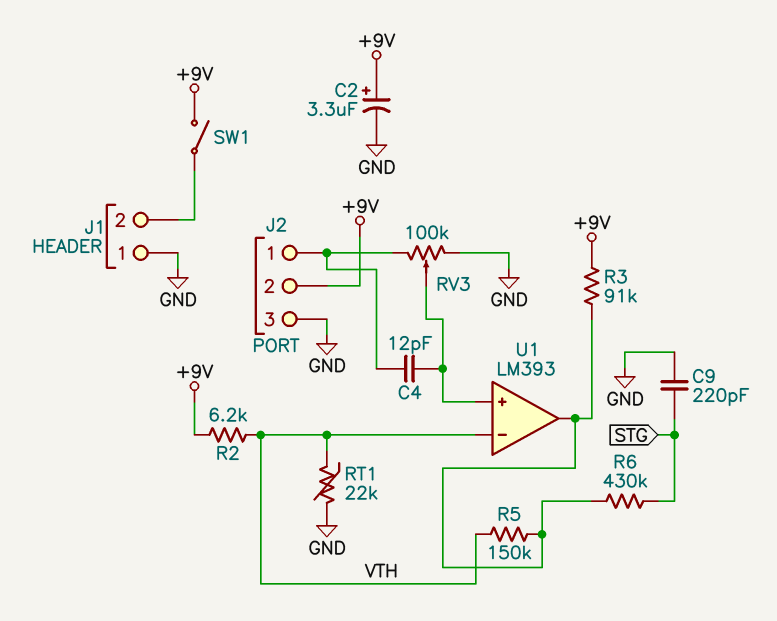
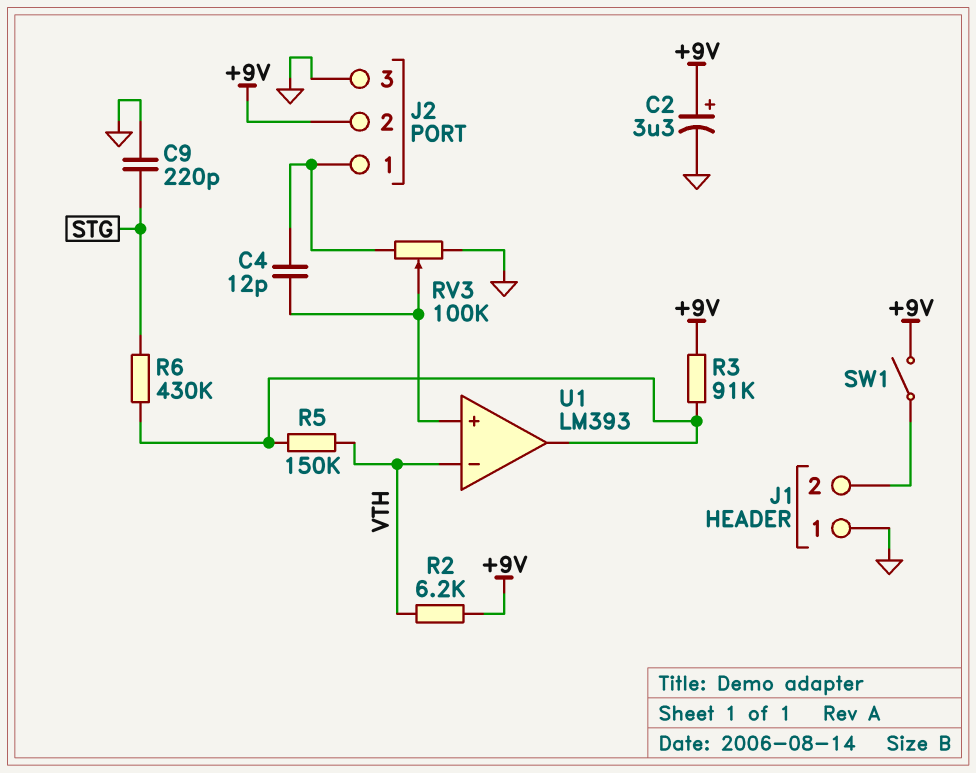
RT1: 22k (GND, VTH) -> none

